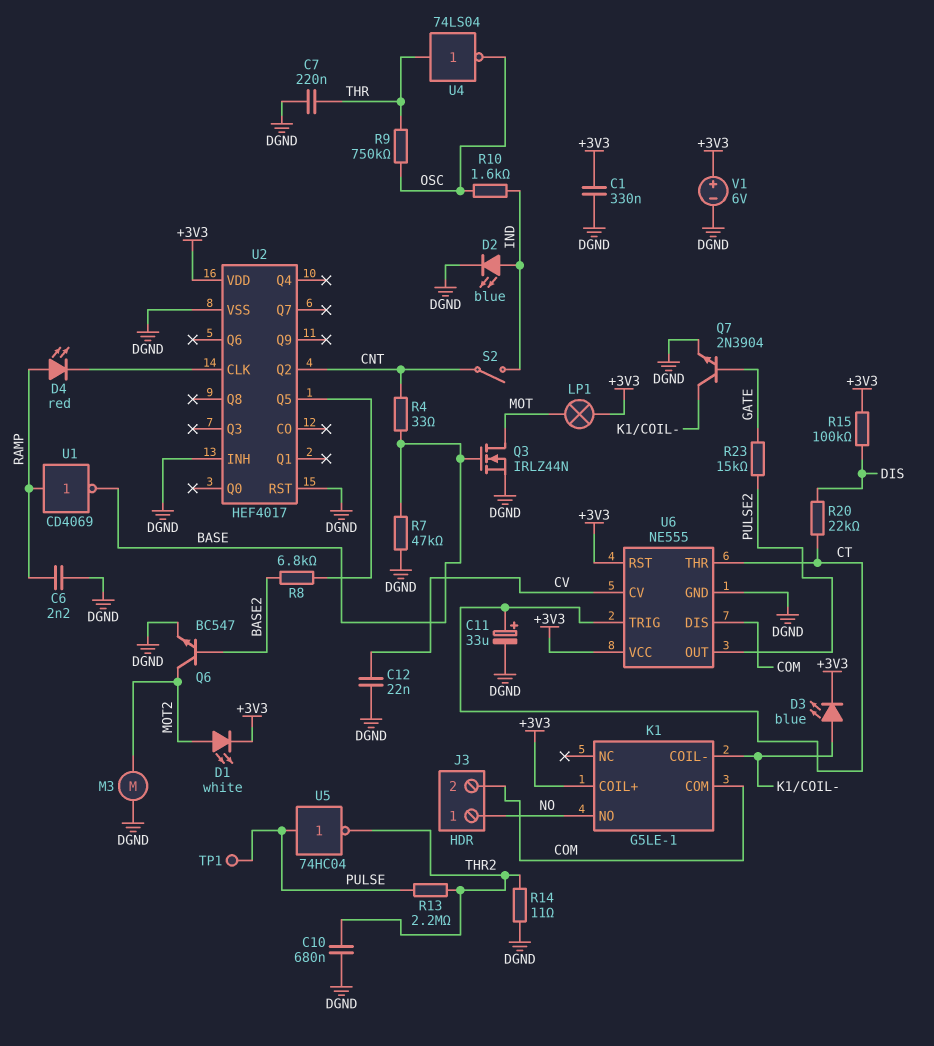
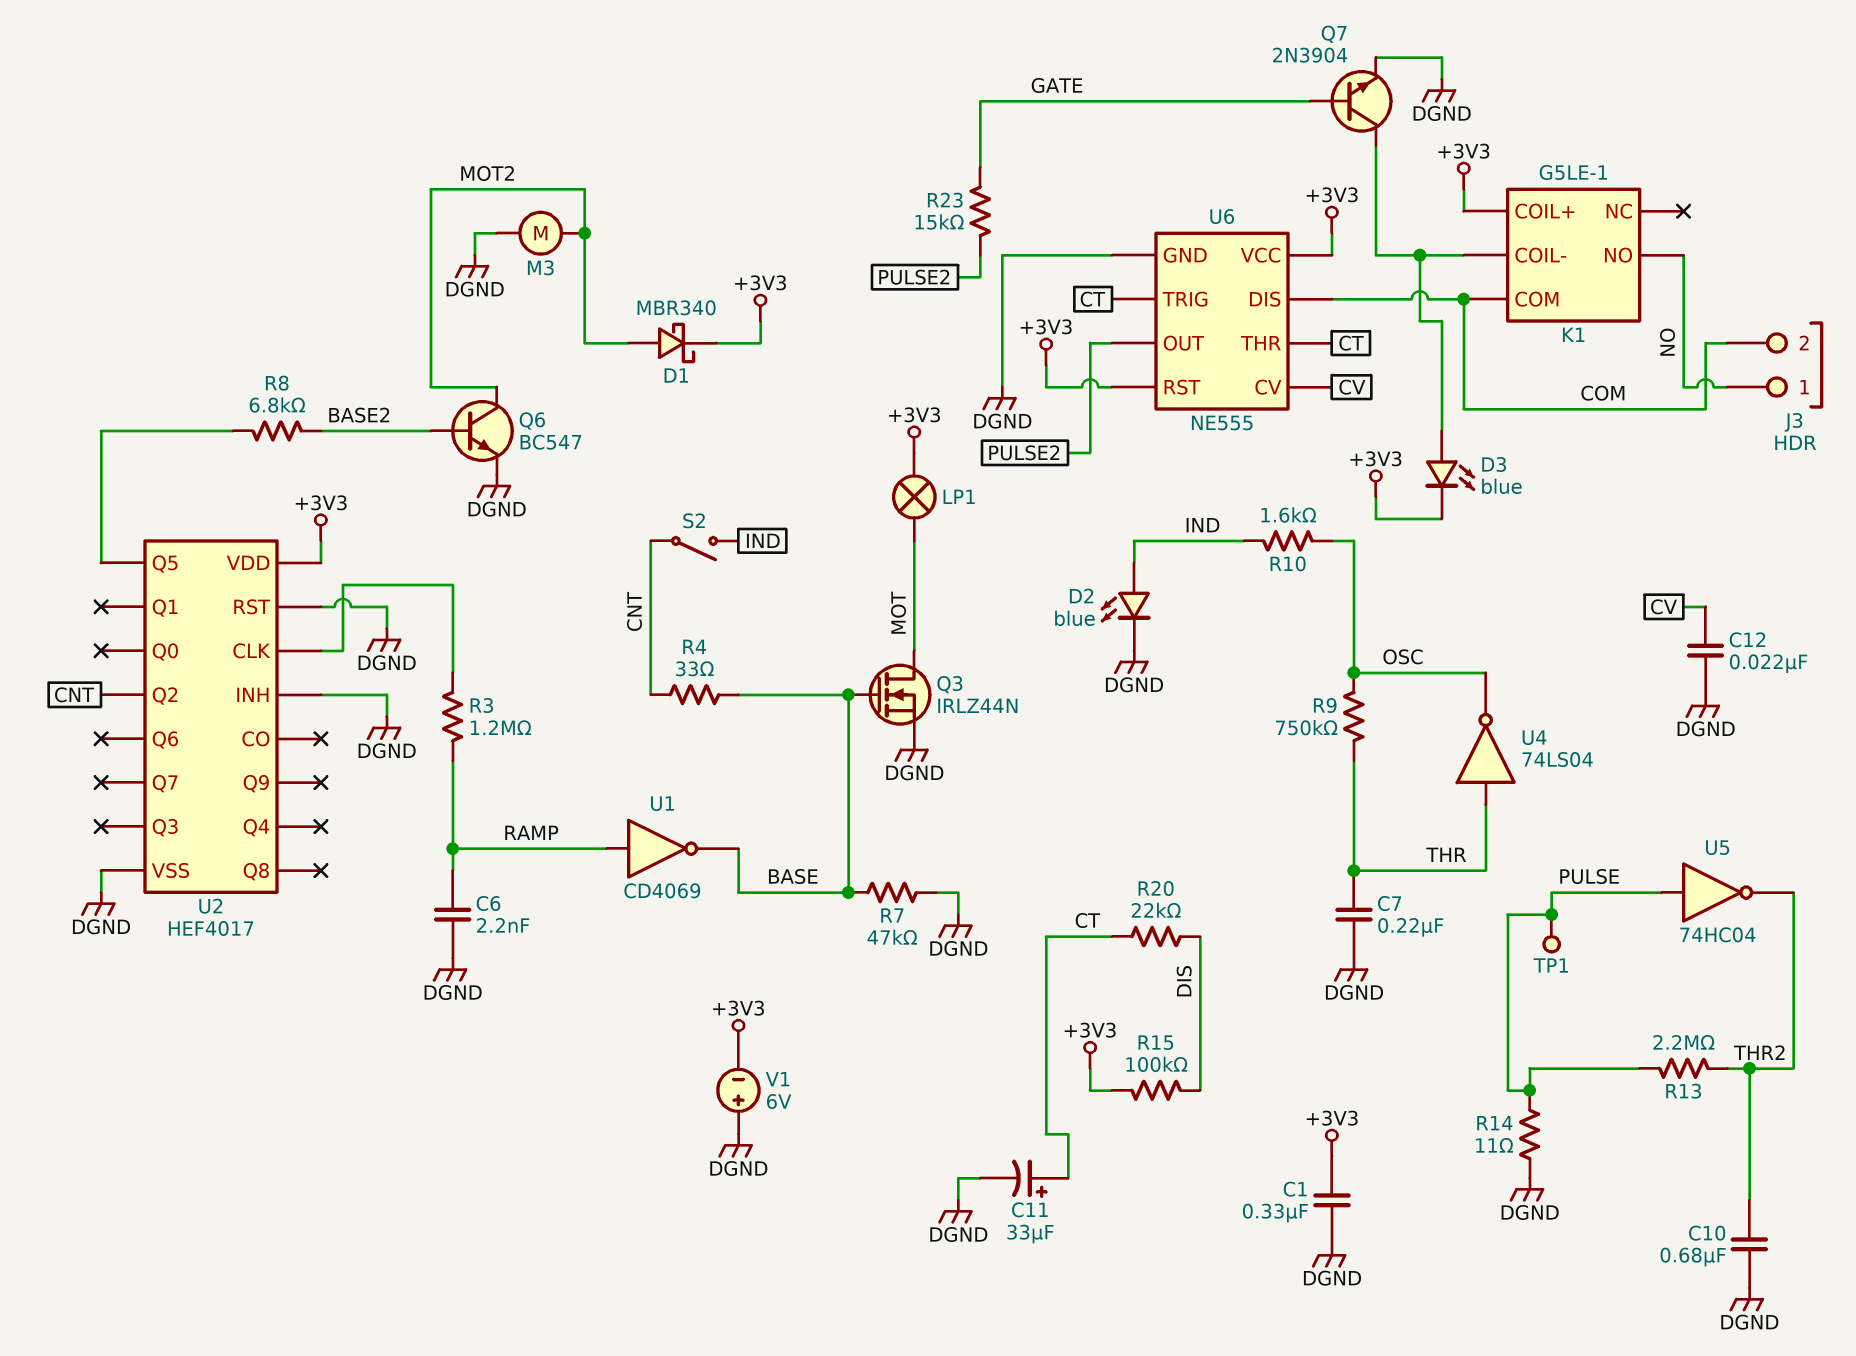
D1: LED white (A MOT2, K +3V3) -> schottky MBR340 (A MOT2, K +3V3)
D4: LED red (A RAMP, K U2/CLK) -> none
R3: none -> 1.2M (RAMP, U2/CLK)
R14: 11 (DGND, THR2) -> 11 (DGND, PULSE)
V1: 6V (plus +3V3, minus DGND) -> 6V (plus DGND, minus +3V3)

